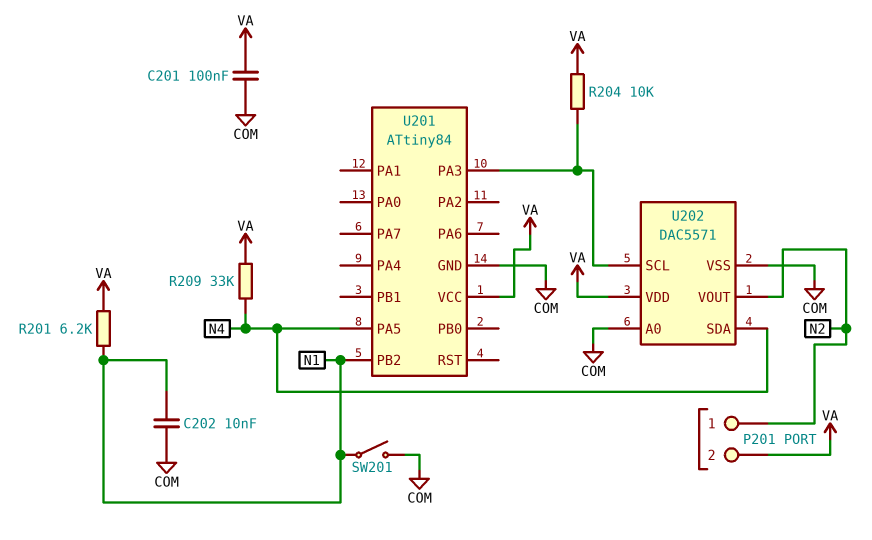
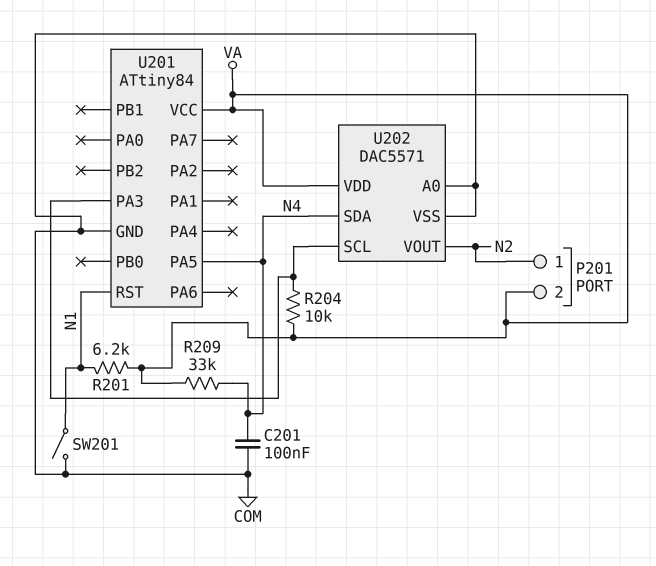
C201: 100nF (COM, VA) -> 100nF (COM, N4)
C202: 10nF (COM, N1) -> none
U201 pin PB2: N1 -> none
U201 pin RST: none -> N1

